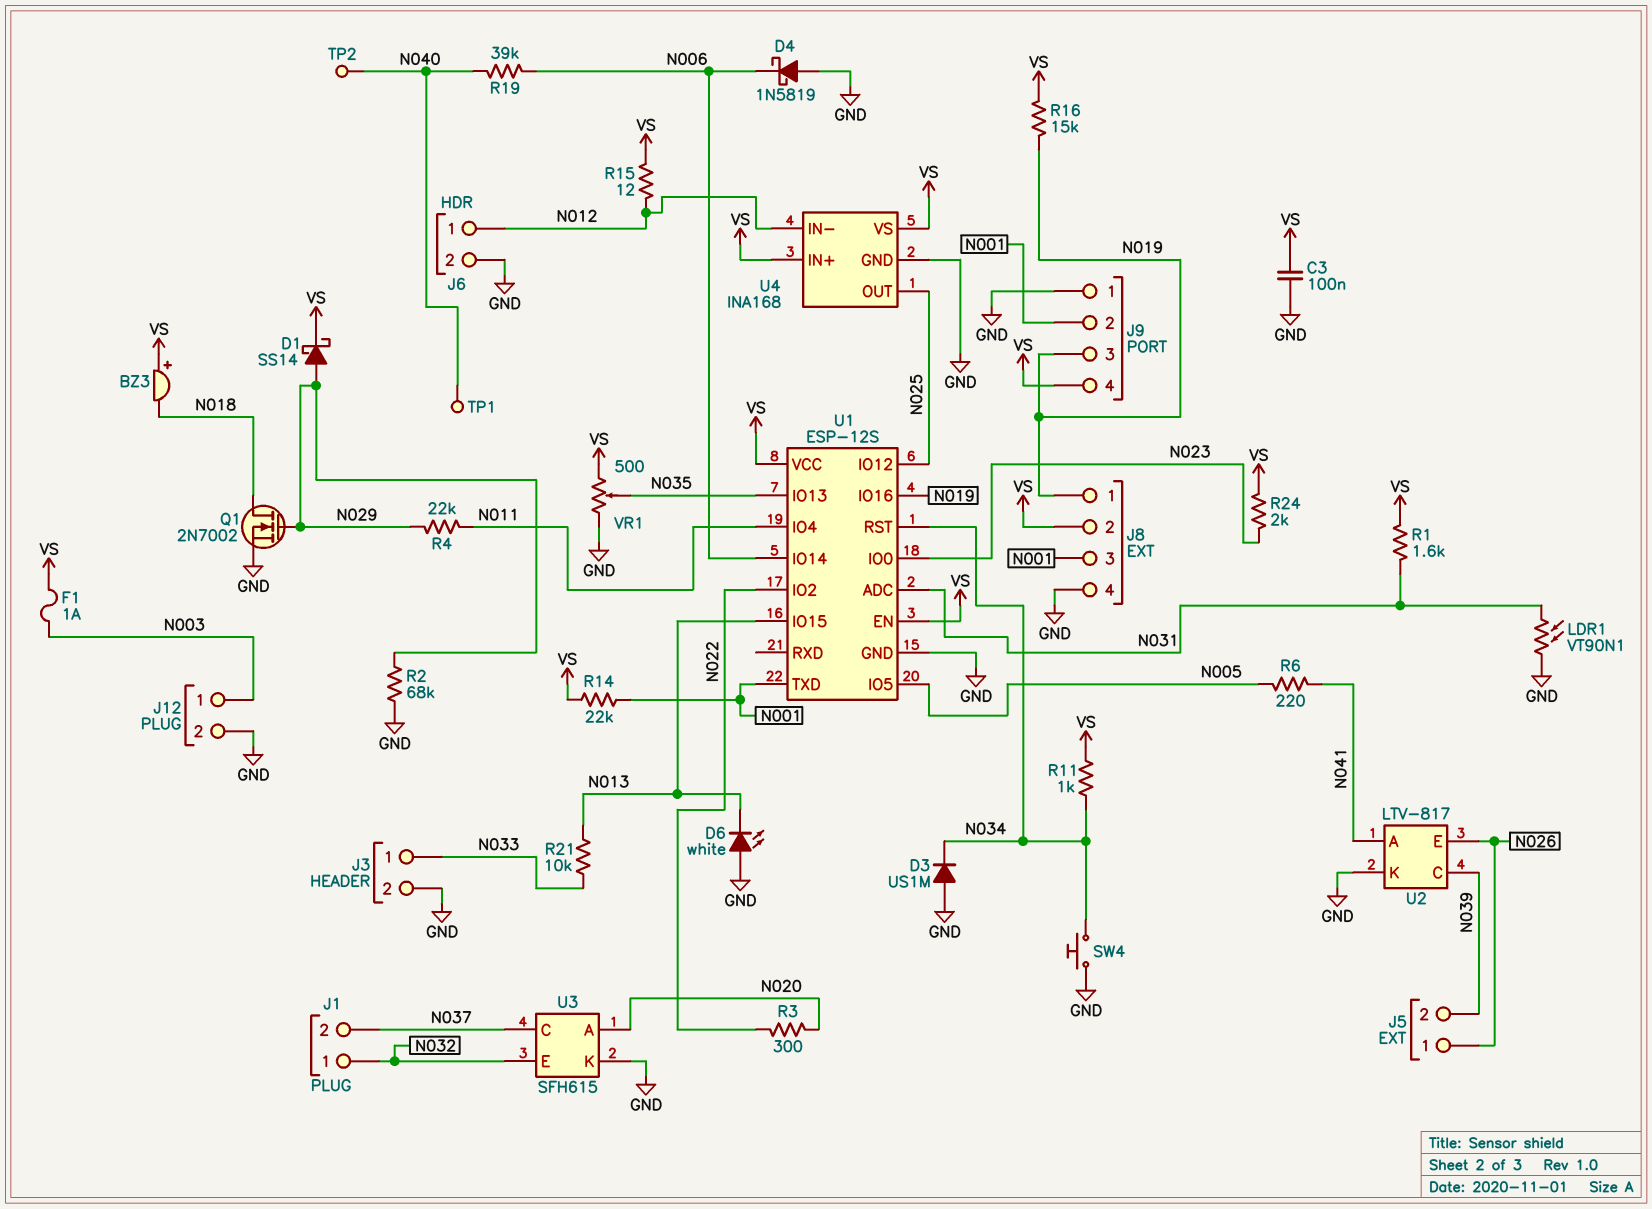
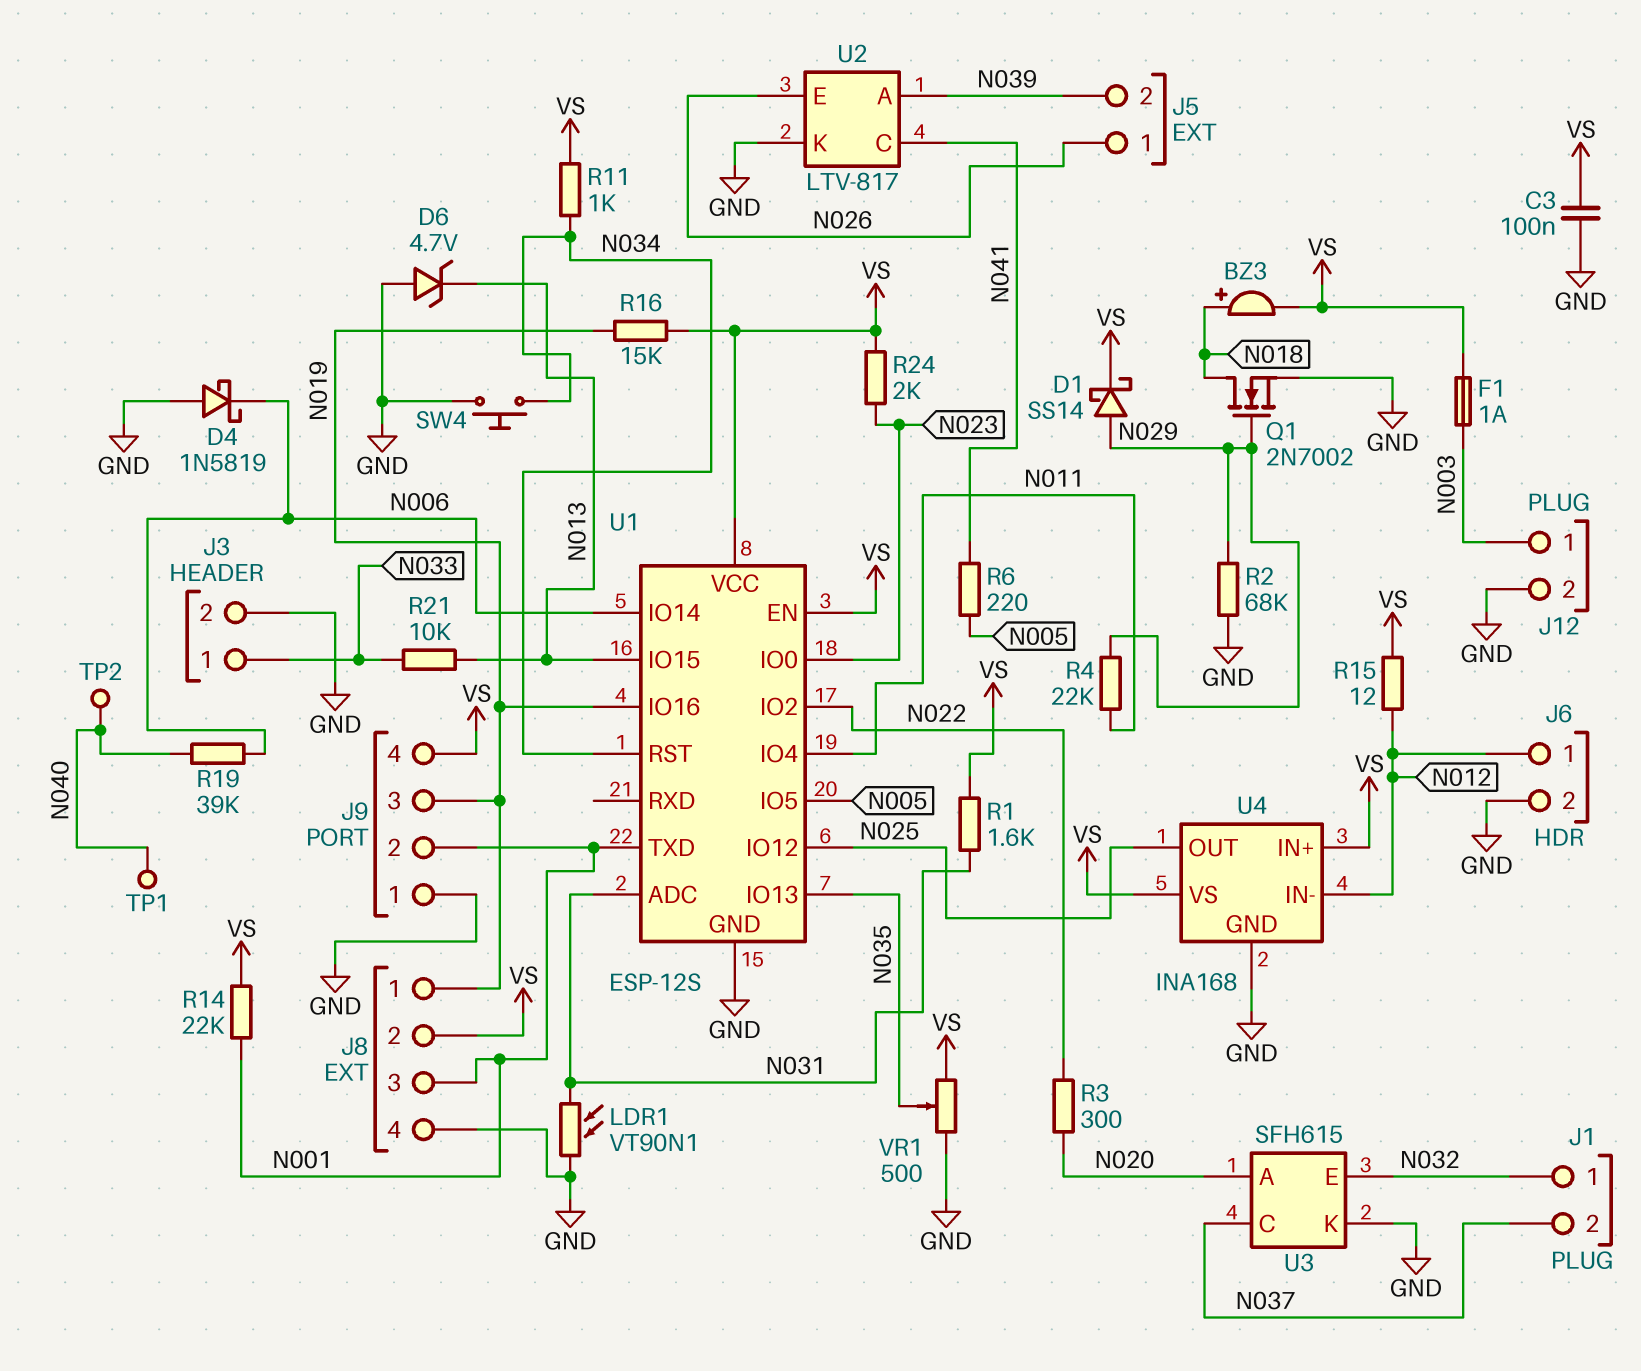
BZ3: buzzer (plus VS, minus N018) -> buzzer (plus N018, minus VS)
D3: diode US1M (A GND, K N034) -> none
D6: LED white (A GND, K N013) -> zener 4.7V (A GND, K N013)
U2 pin A: N041 -> N039
U2 pin C: N039 -> N041

